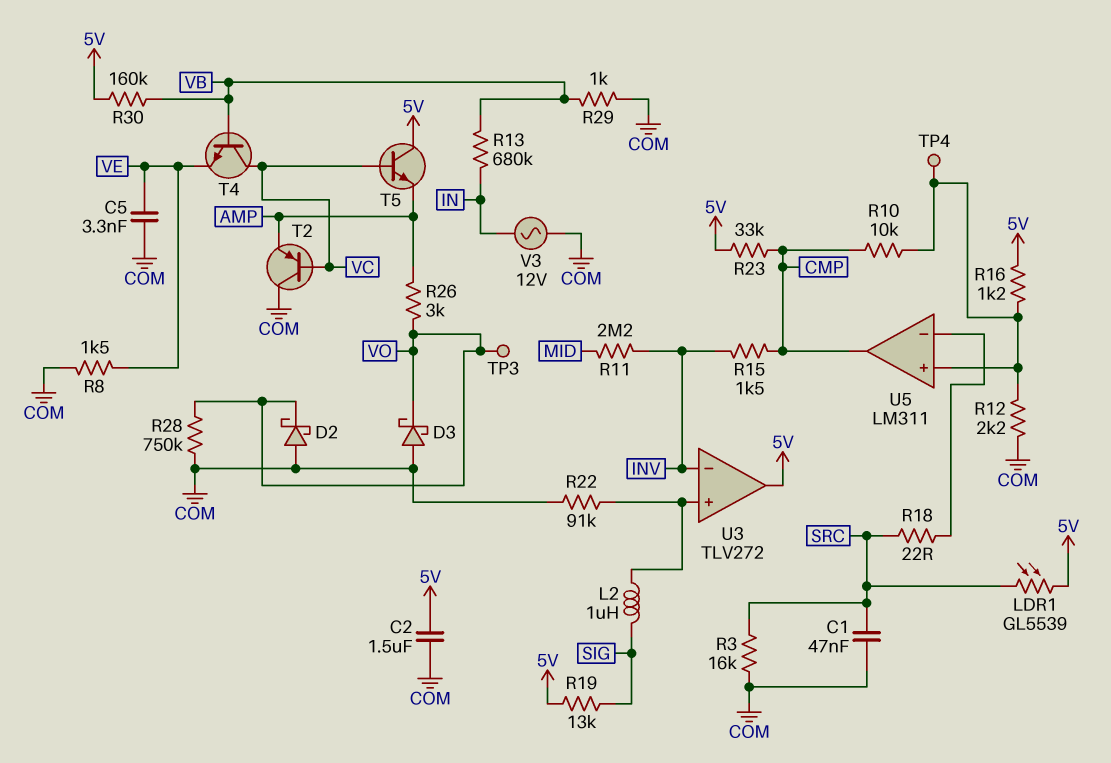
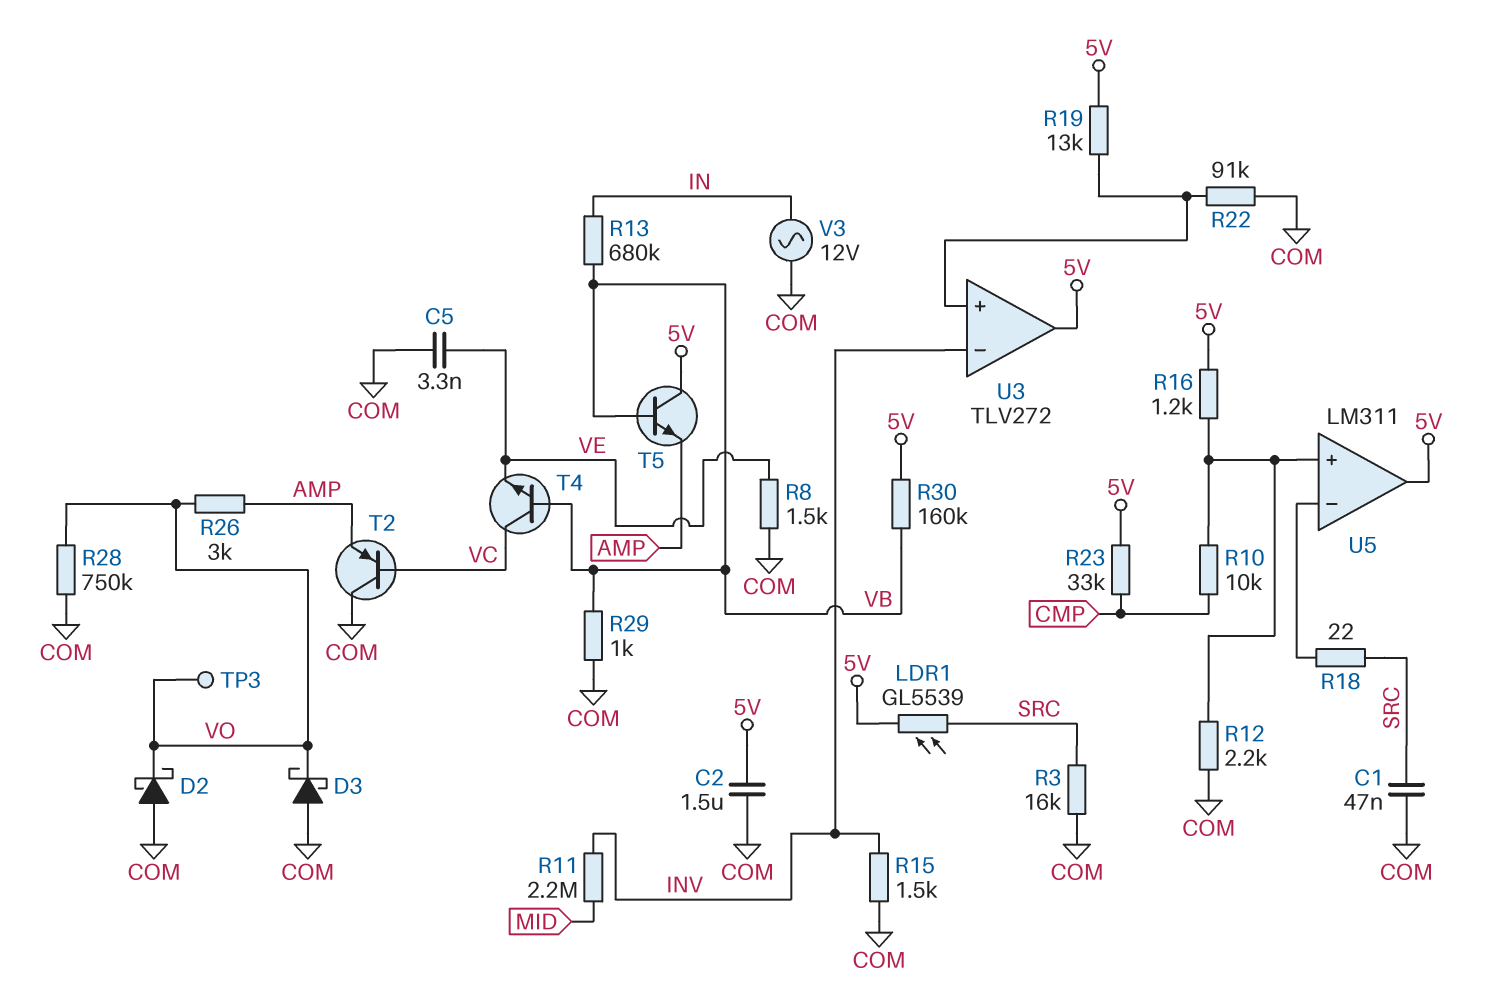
L2: 1uH (SIG, U3/in+) -> none
R15: 1.5k (CMP, INV) -> 1.5k (COM, INV)
R19: 13k (5V, SIG) -> 13k (5V, U3/in+)
T5: NPN (B VC, C 5V, E AMP) -> NPN (B VB, C 5V, E AMP)
TP4: test point (U5/in+) -> none
U5 pin out: CMP -> 5V

